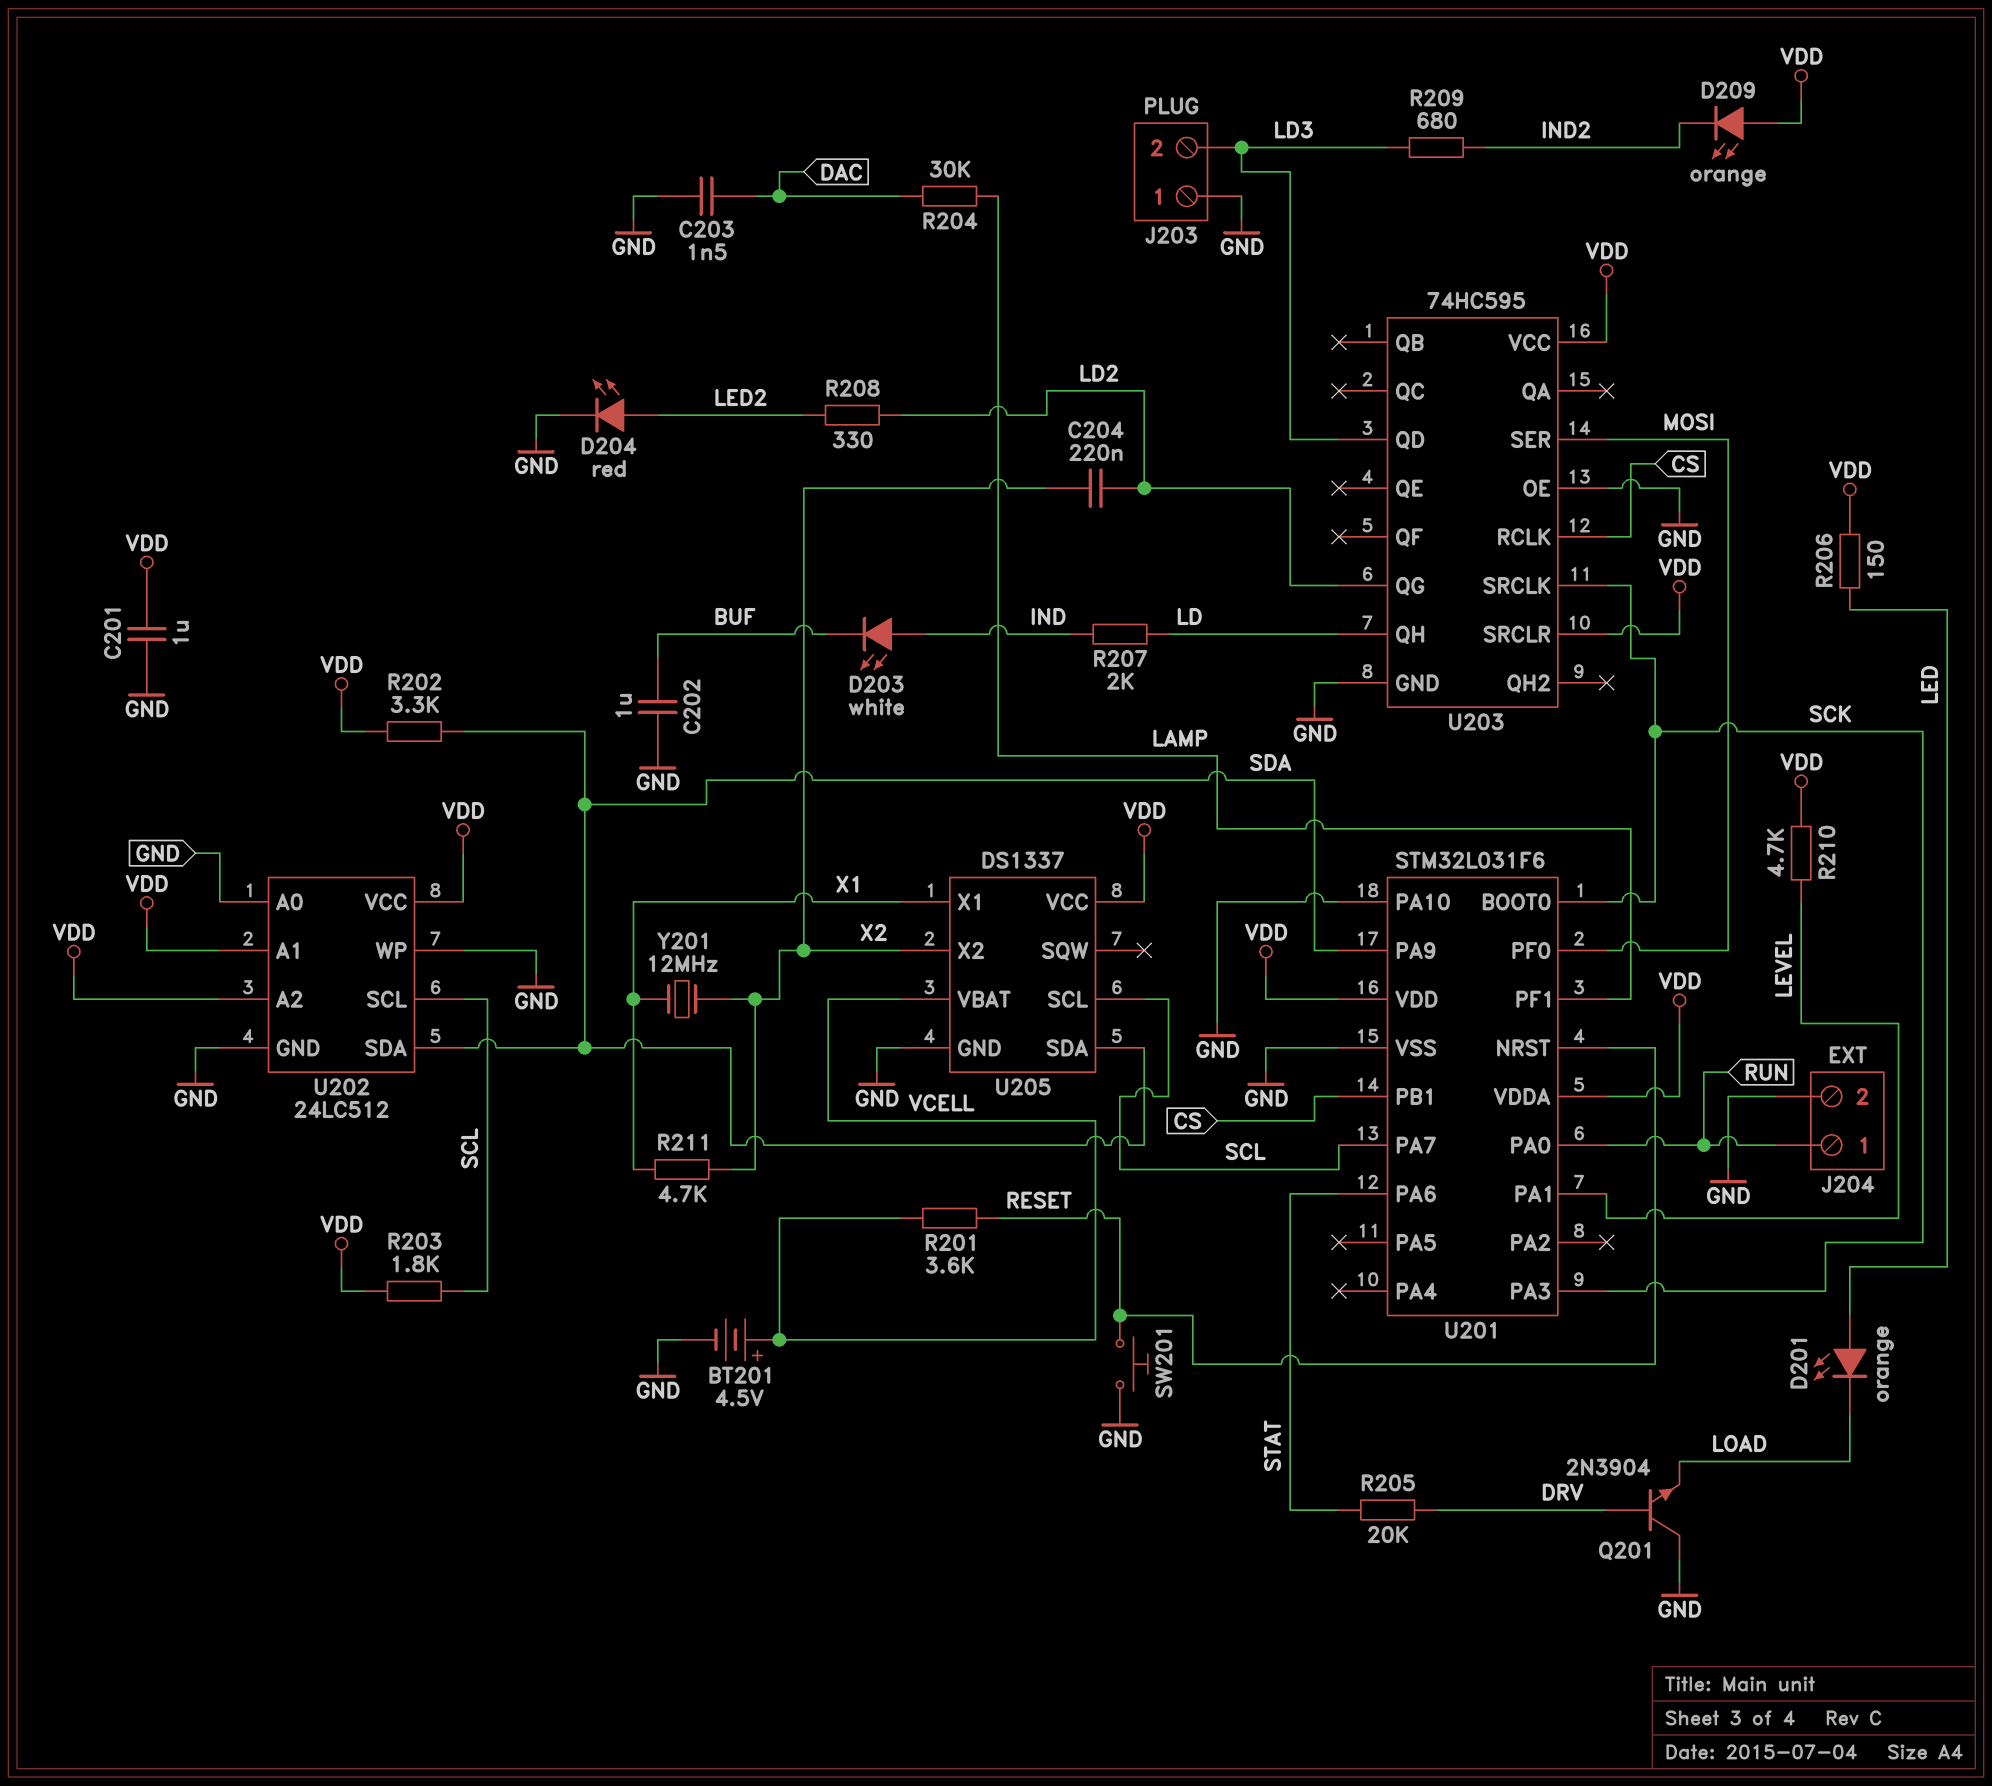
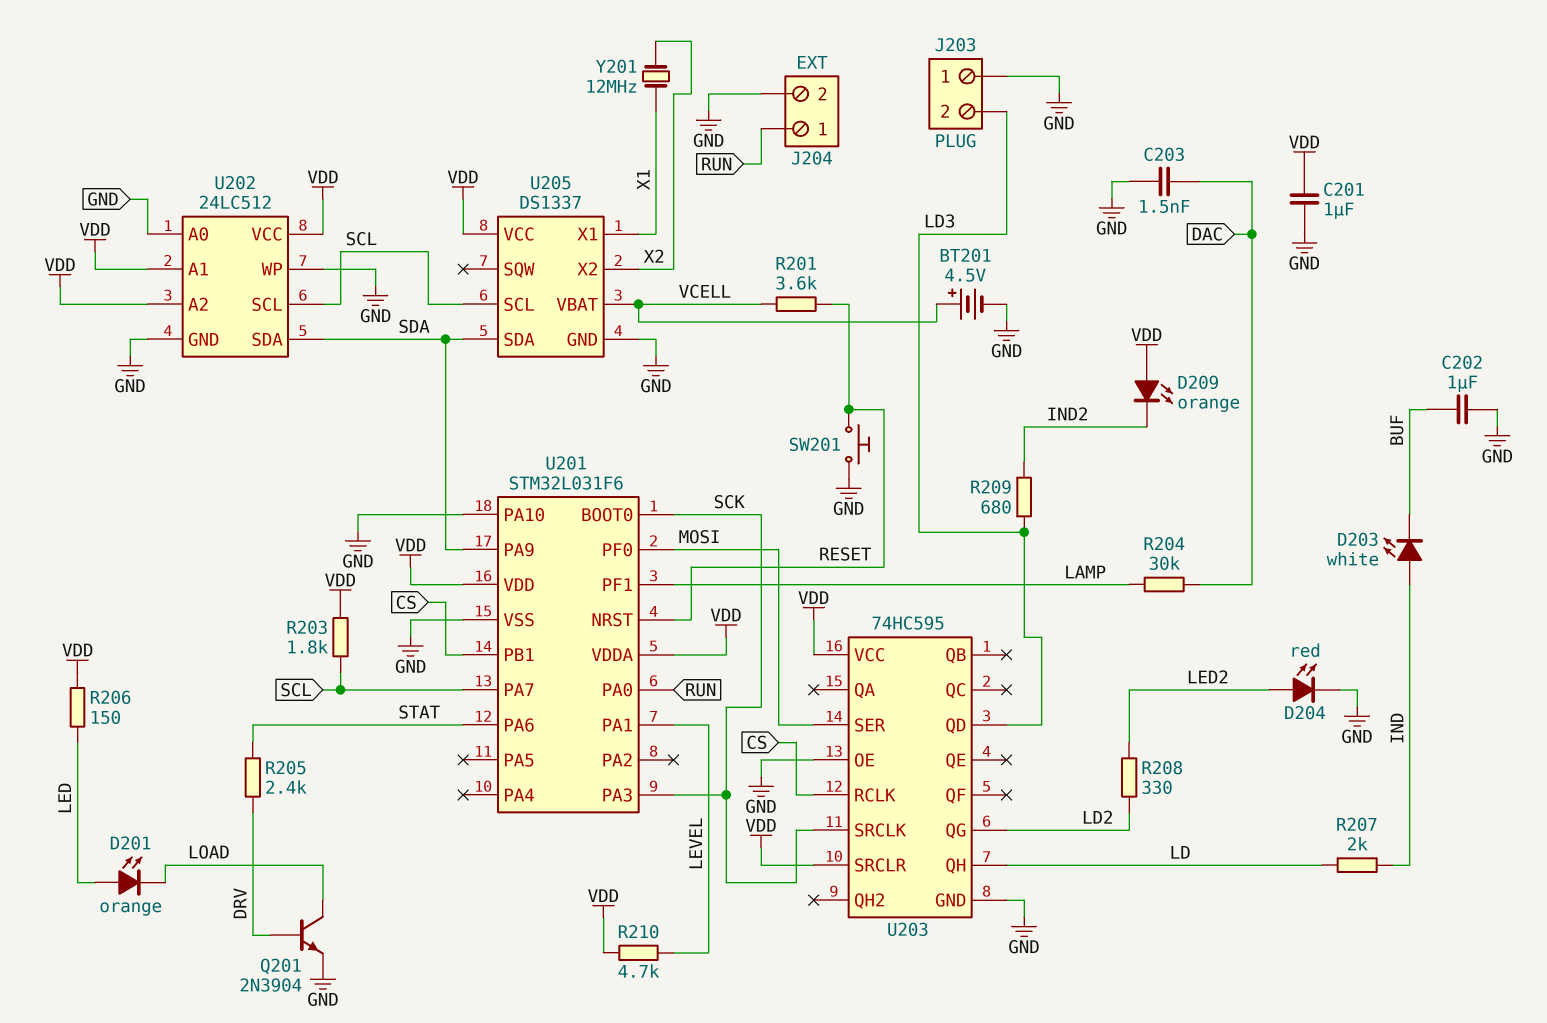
C204: 220nF (LD2, X2) -> none
Q201: NPN 2N3904 (B DRV, C GND, E LOAD) -> NPN 2N3904 (B DRV, C LOAD, E GND)
R202: 3.3k (SDA, VDD) -> none
R205: 20k (DRV, STAT) -> 2.4k (DRV, STAT)
R211: 4.7k (X1, X2) -> none

